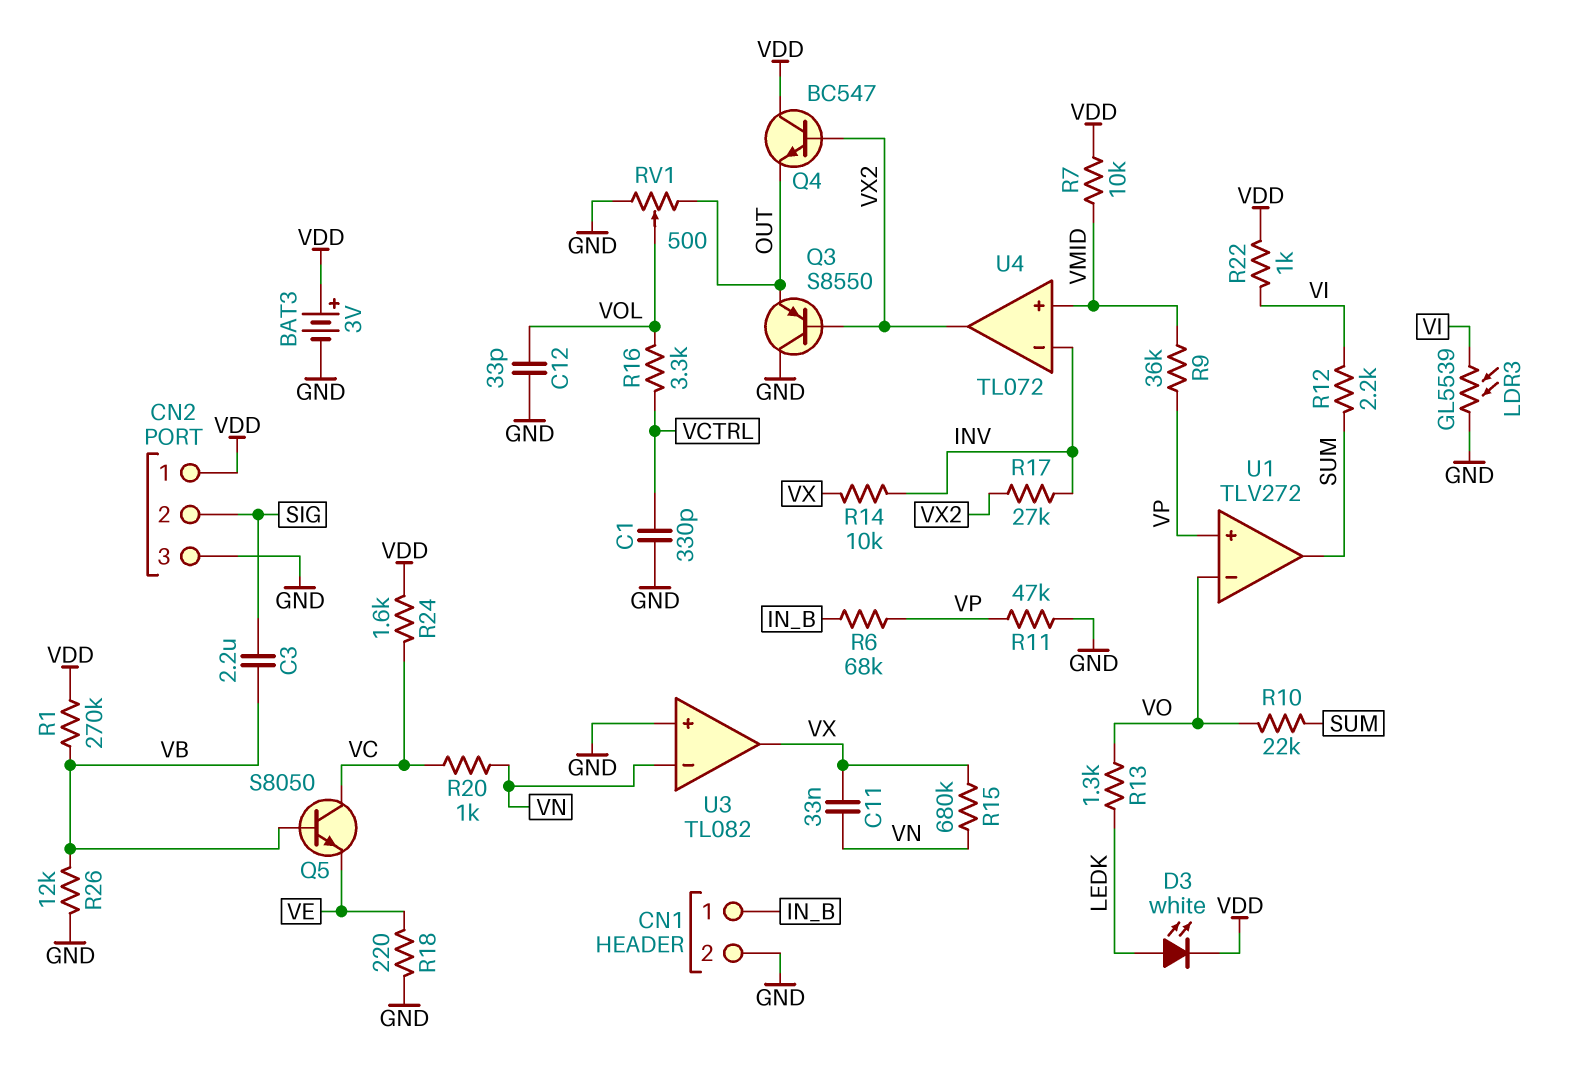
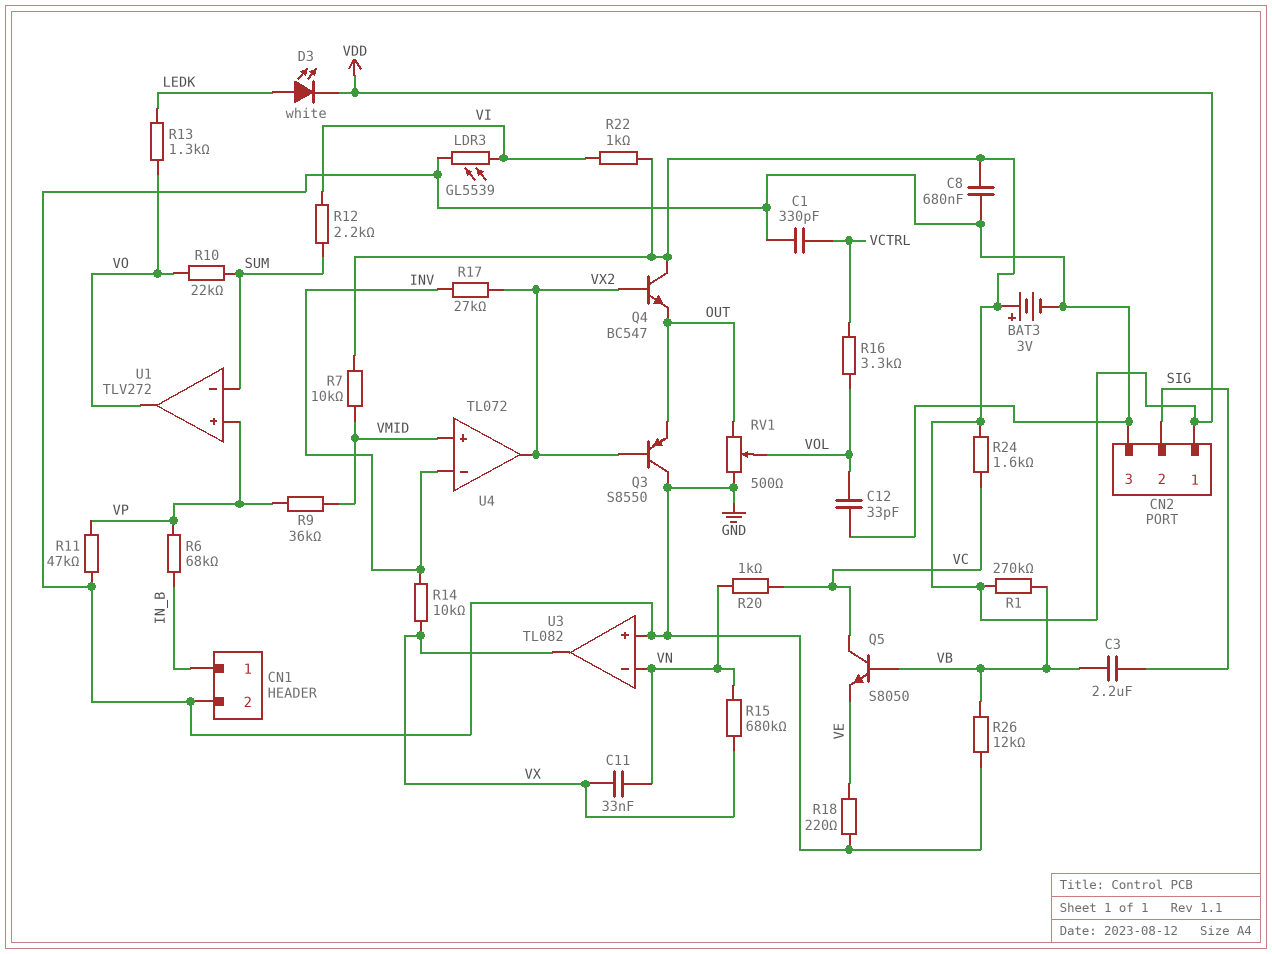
C8: none -> 680nF (GND, VDD)
U1 pin in-: VO -> SUM
U1 pin out: SUM -> VO

